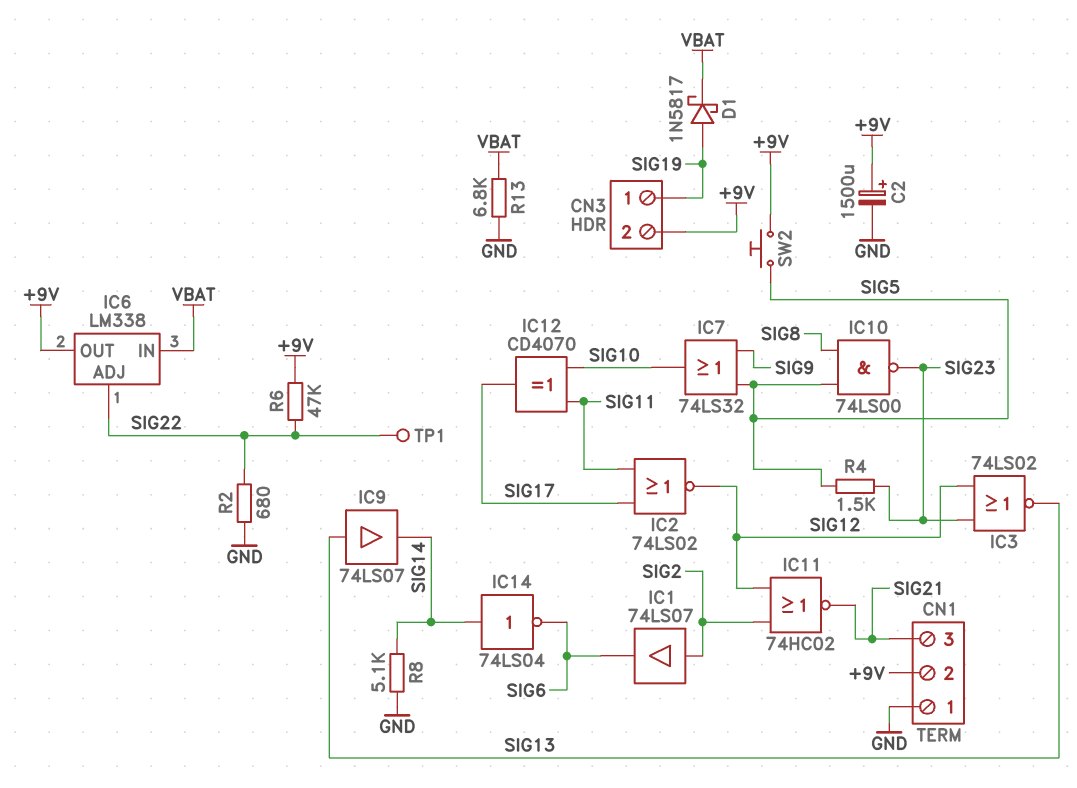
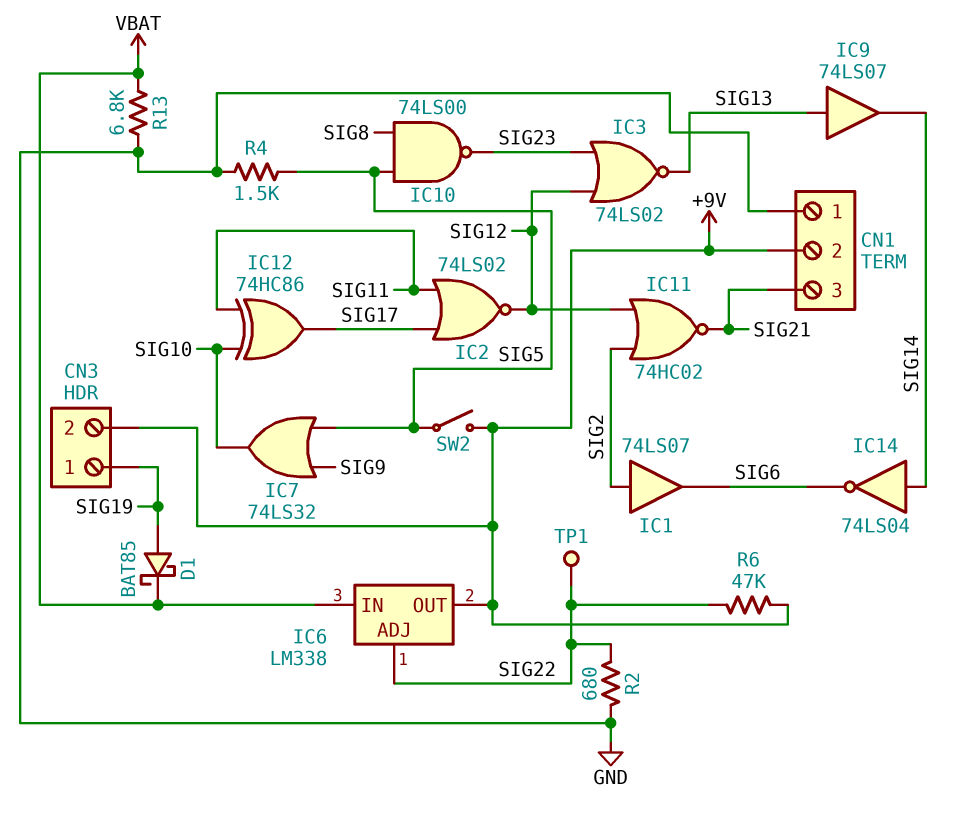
C2: 1500uF (plus +9V, minus GND) -> none
D1: schottky 1N5817 (A SIG19, K VBAT) -> schottky BAT85 (A SIG19, K VBAT)
IC12: XOR CD4070 (in SIG10, in SIG11, out SIG17) -> XOR 74HC86 (in SIG10, in SIG11, out SIG17)
R4: 1.5k (SIG5, SIG23) -> 1.5k (GND, SIG5)
R8: 5.1k (GND, SIG14) -> none
SW2: button (+9V, SIG5) -> switch (+9V, SIG5)

